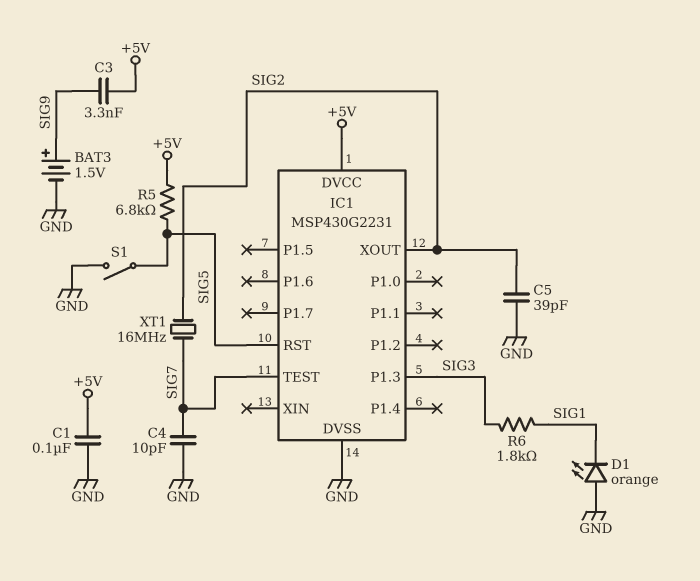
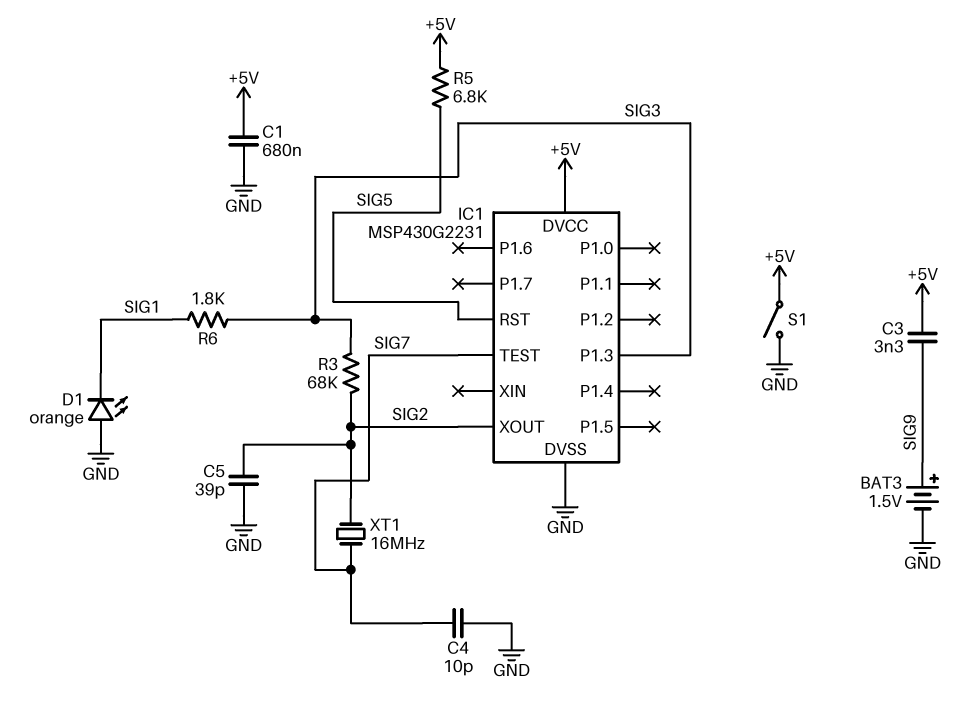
C1: 100nF (+5V, GND) -> 680nF (+5V, GND)
R3: none -> 68k (SIG2, SIG3)
S1: switch (GND, SIG5) -> switch (+5V, GND)

